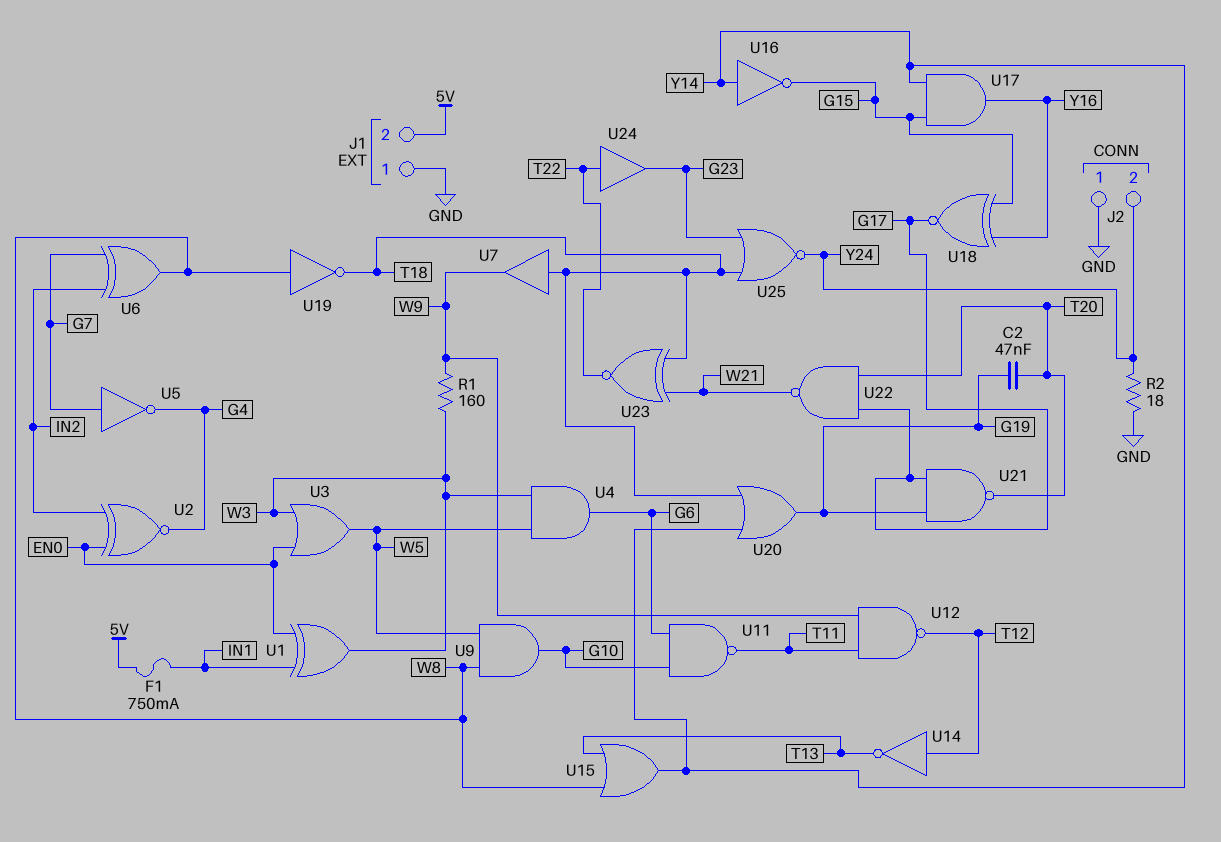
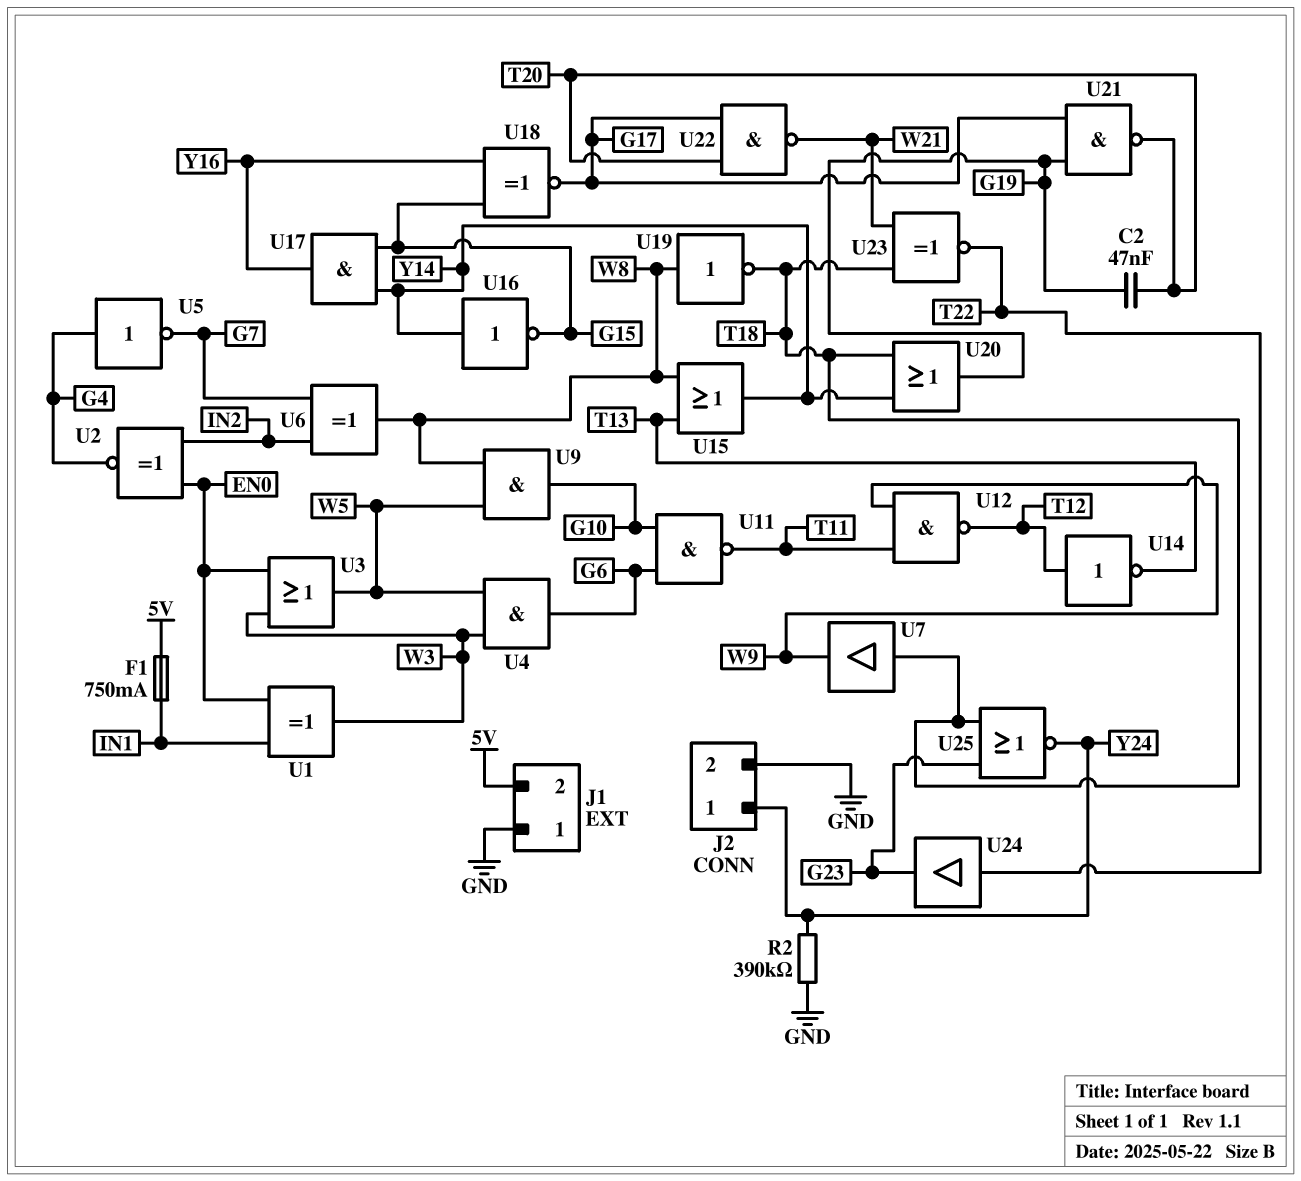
J2 pin 1: GND -> Y24
J2 pin 2: Y24 -> GND
R1: 160 (W3, W9) -> none
R2: 18 (GND, Y24) -> 390k (GND, Y24)
U5: NOT (in G7, out G4) -> NOT (in G4, out G7)

